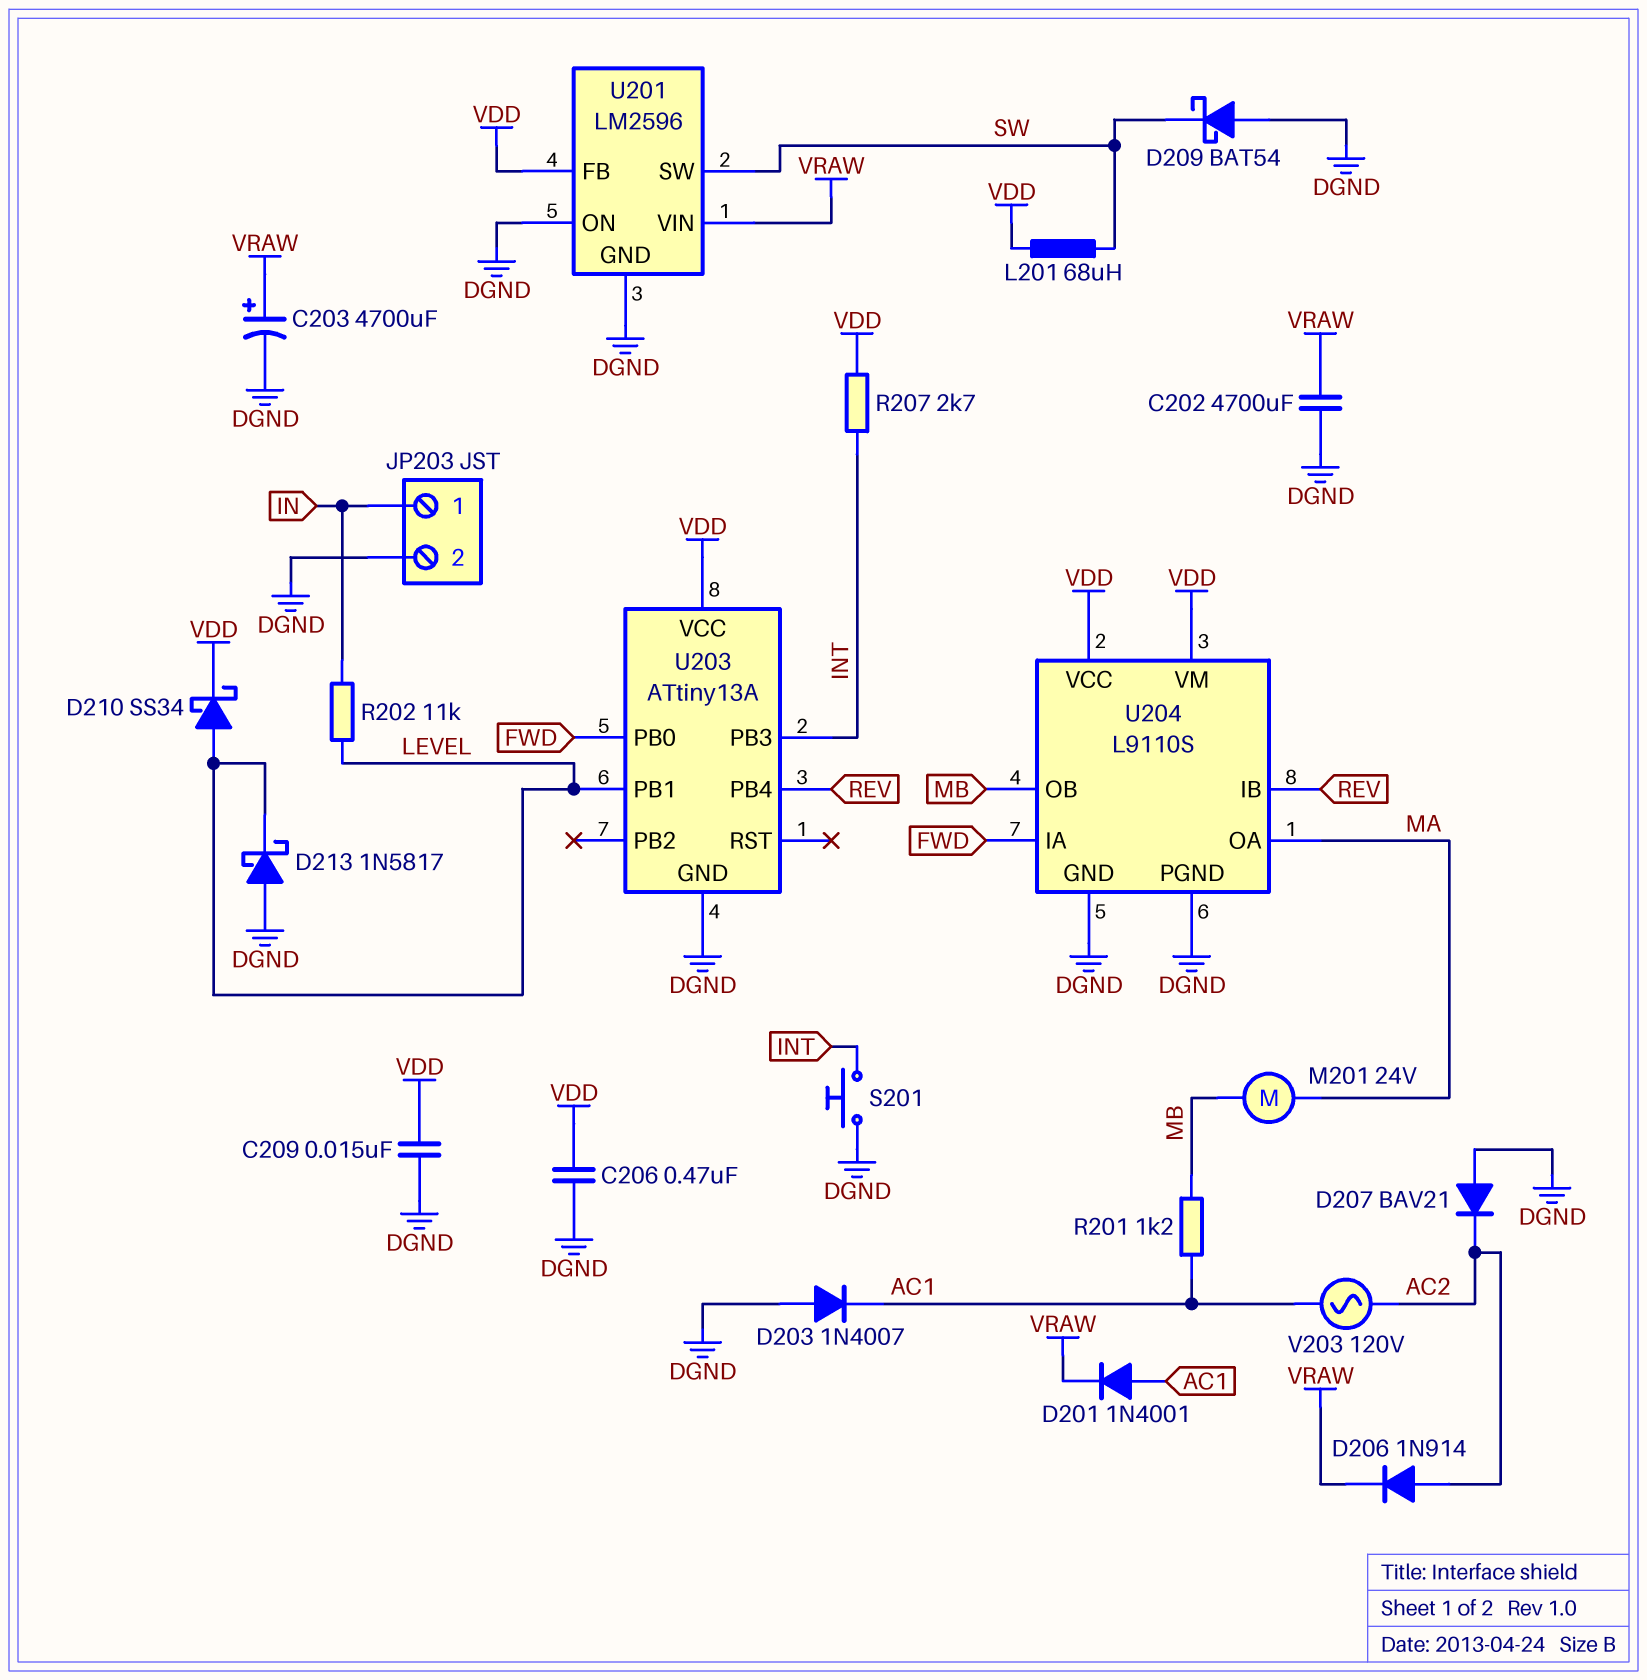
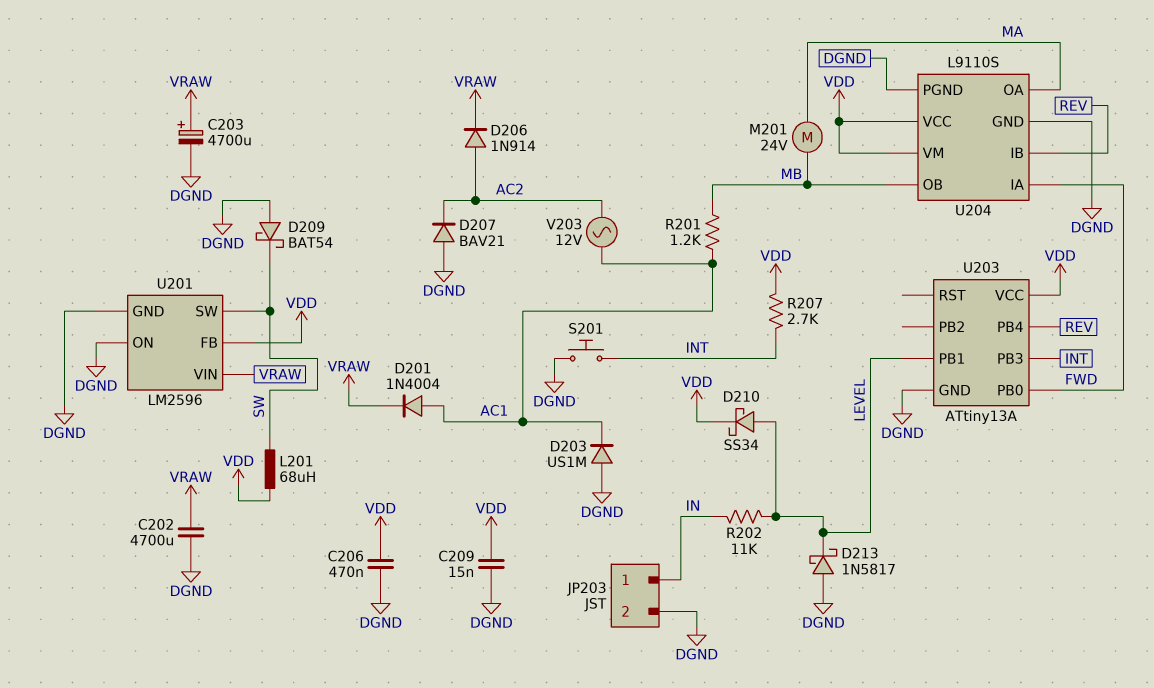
D201: diode 1N4001 (A AC1, K VRAW) -> diode 1N4004 (A AC1, K VRAW)
D203: diode 1N4007 (A DGND, K AC1) -> diode US1M (A DGND, K AC1)
V203: AC 120V (AC1, AC2) -> AC 12V (AC1, AC2)

